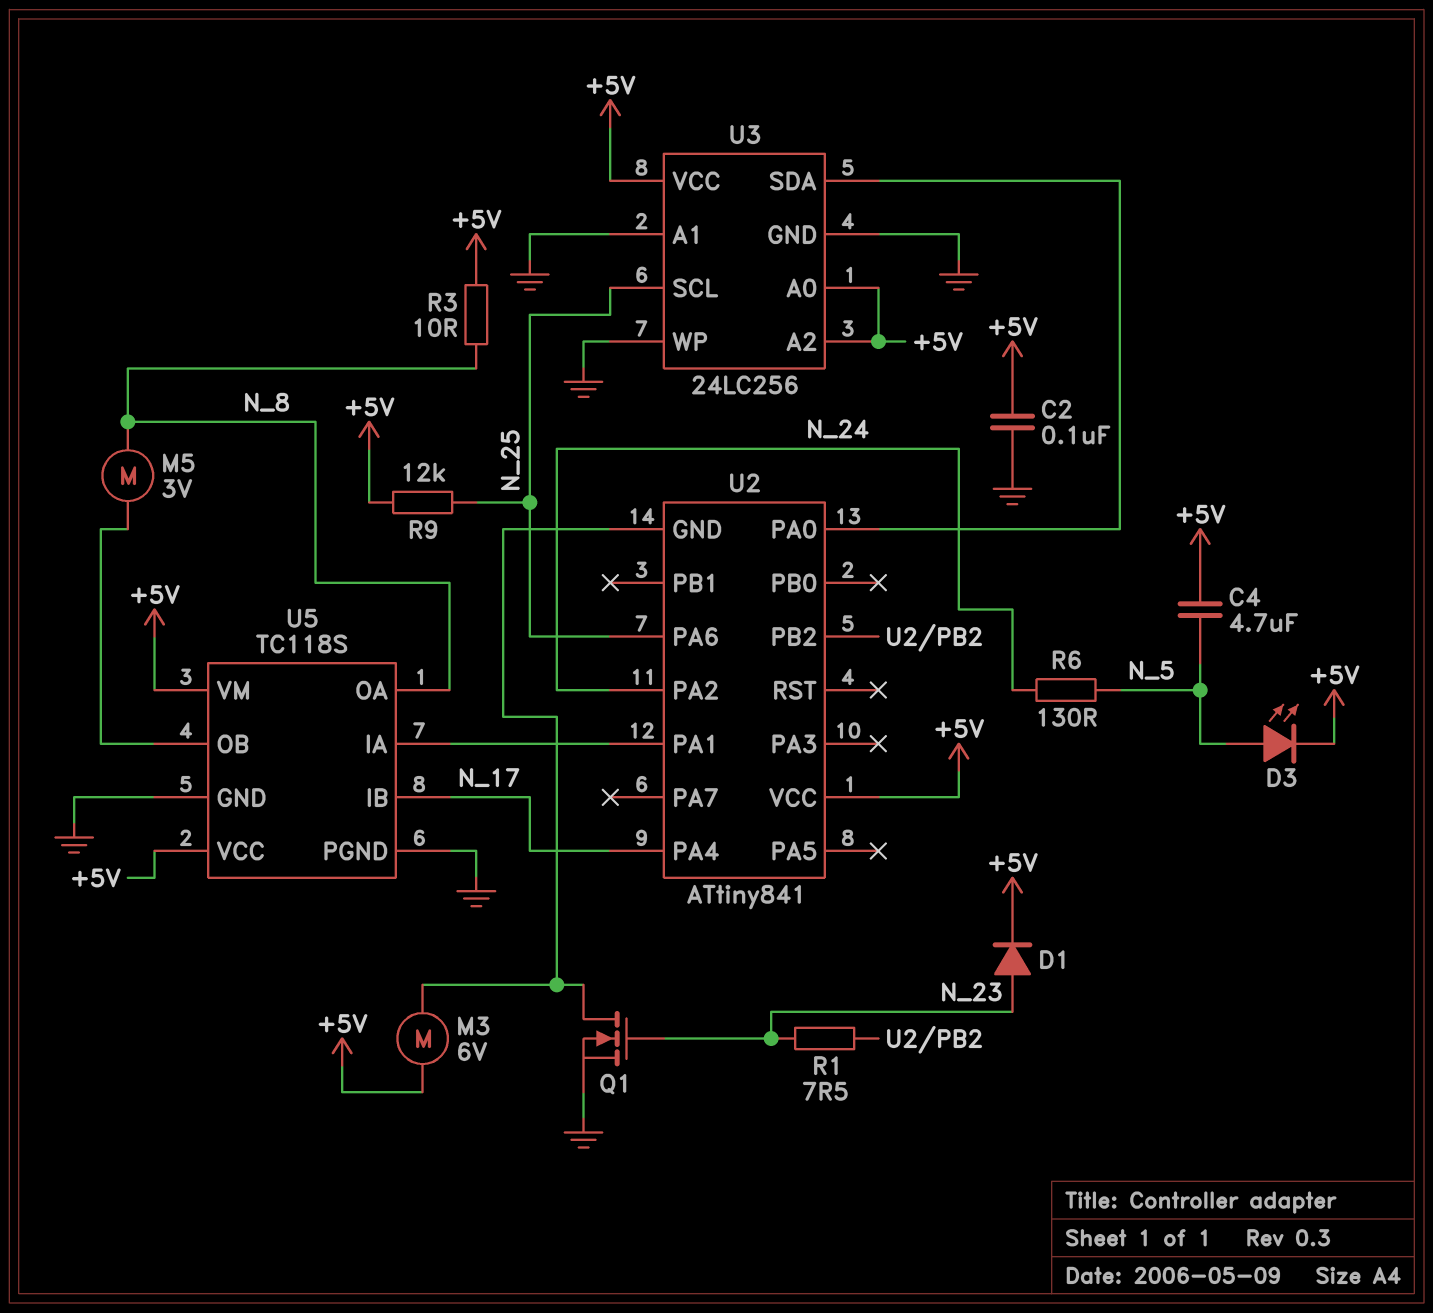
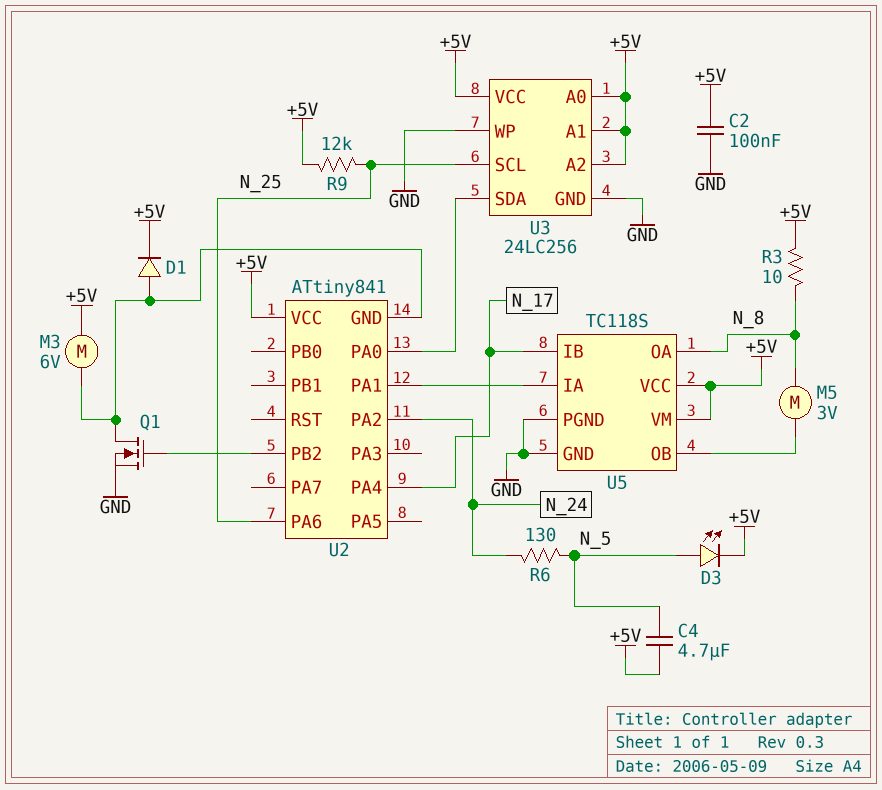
D1: diode (A N_23, K +5V) -> diode (A U2/GND, K +5V)
Q1: NMOS (G N_23, D U2/GND, S GND) -> NMOS (G U2/PB2, D U2/GND, S GND)
R1: 7.5 (N_23, U2/PB2) -> none
U3 pin A1: GND -> +5V

